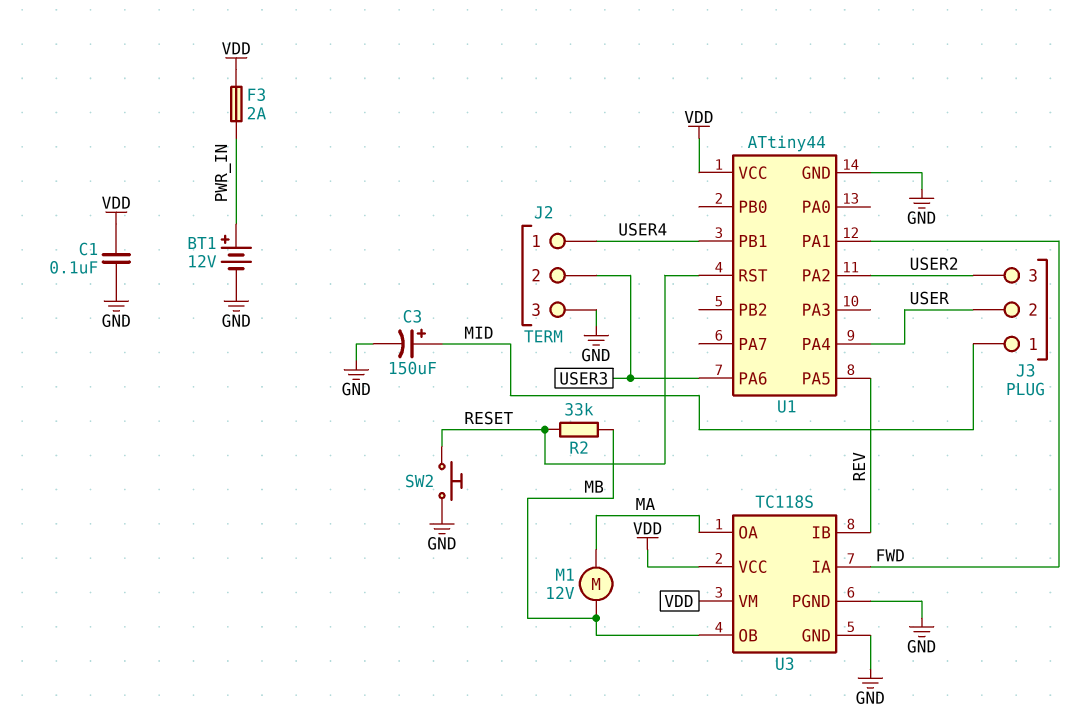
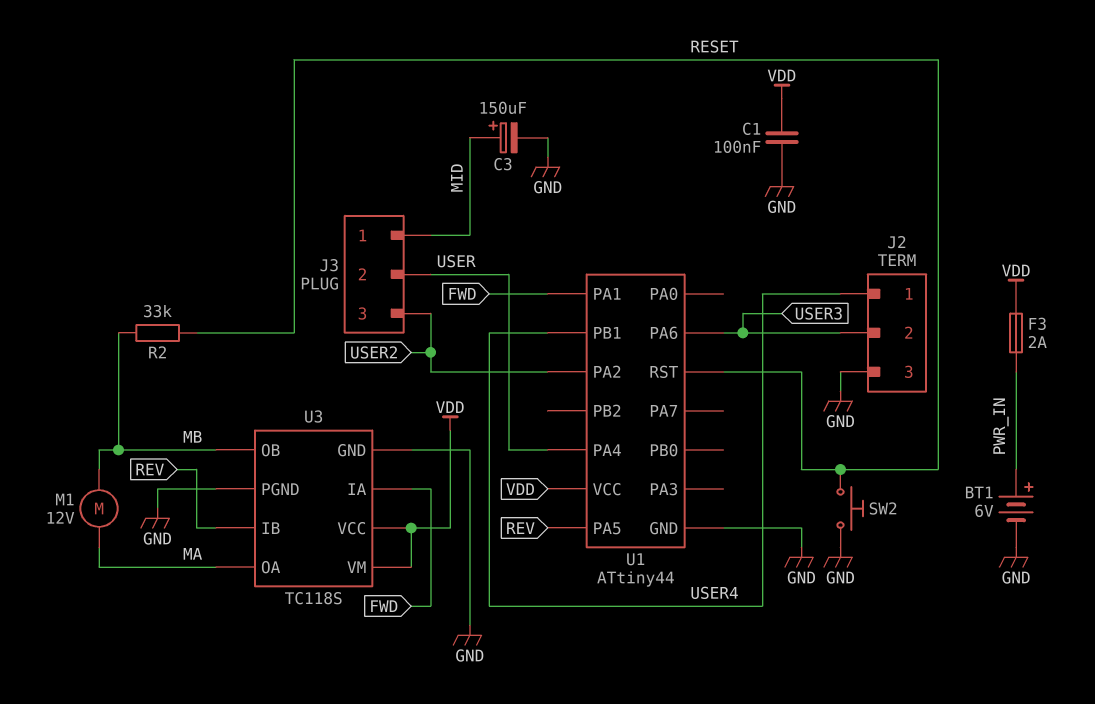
BT1: 12V (plus PWR_IN, minus GND) -> 6V (plus PWR_IN, minus GND)

